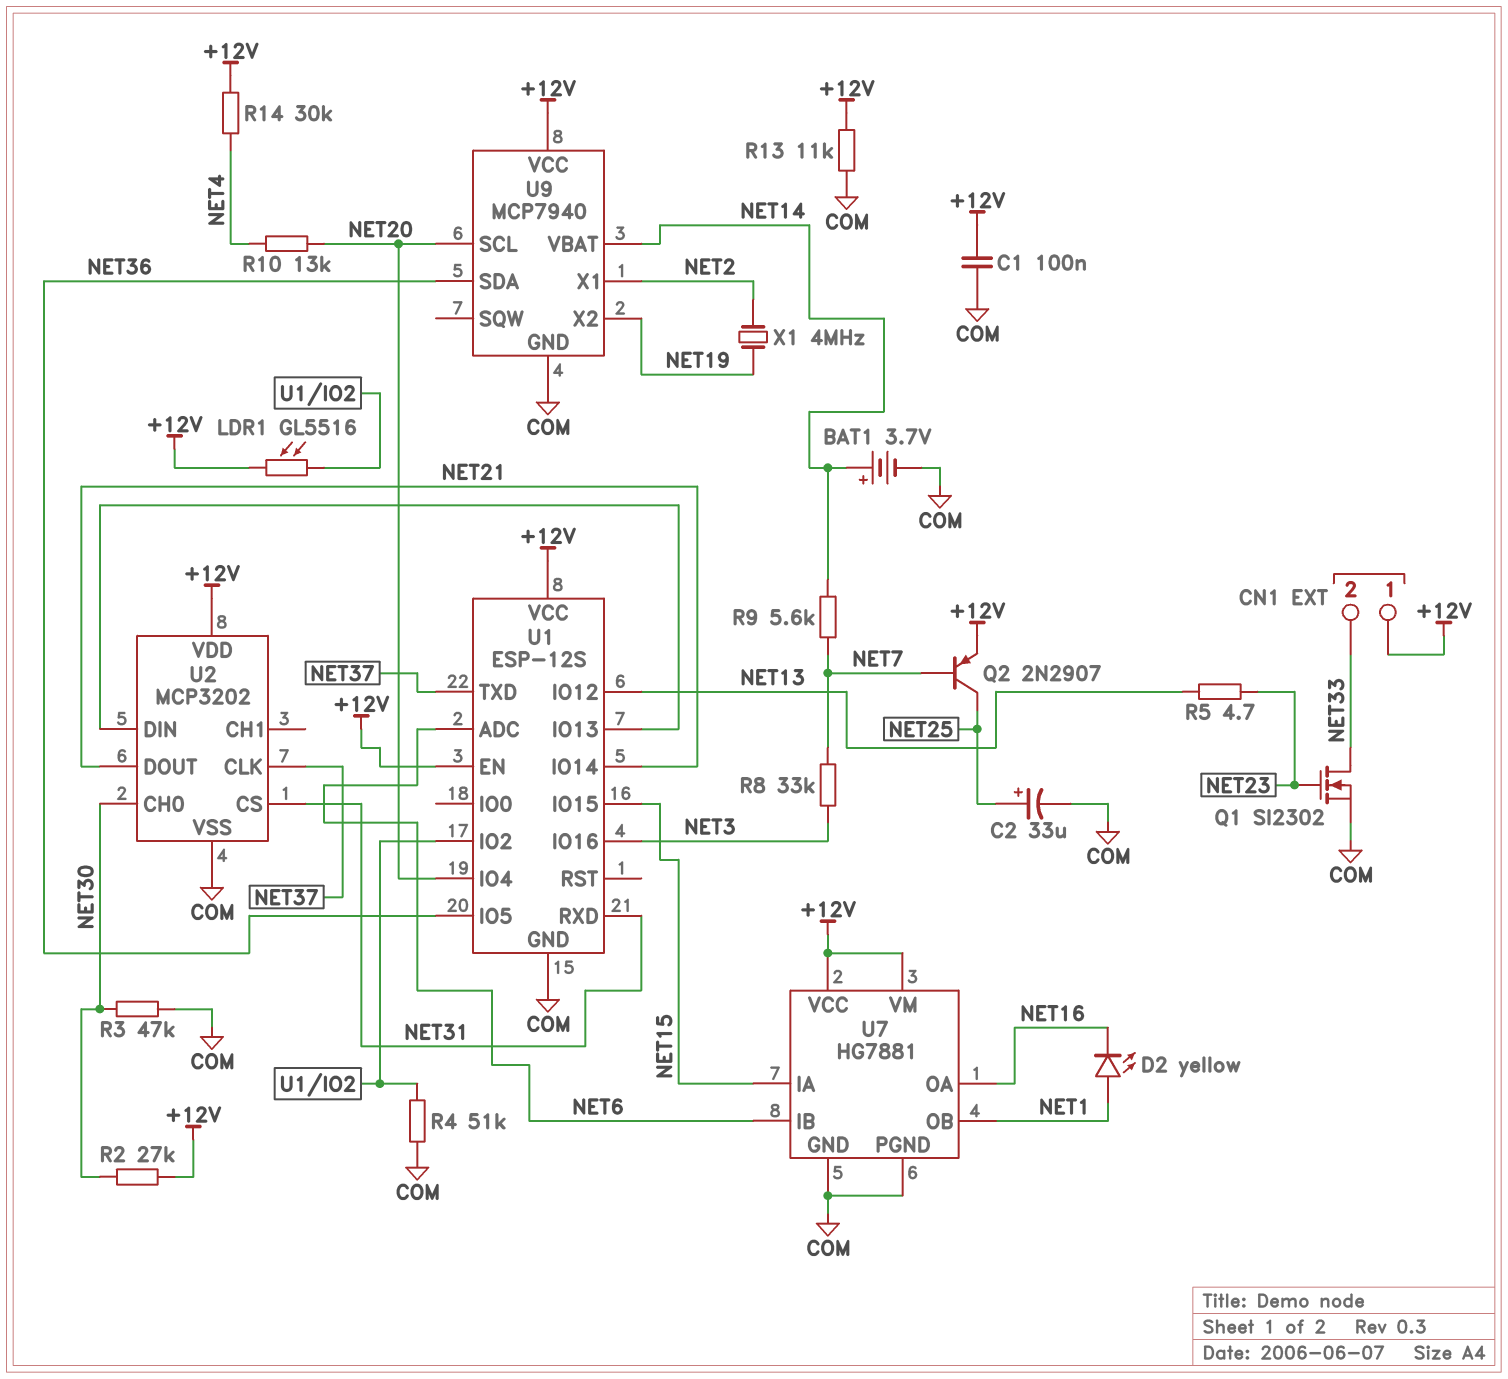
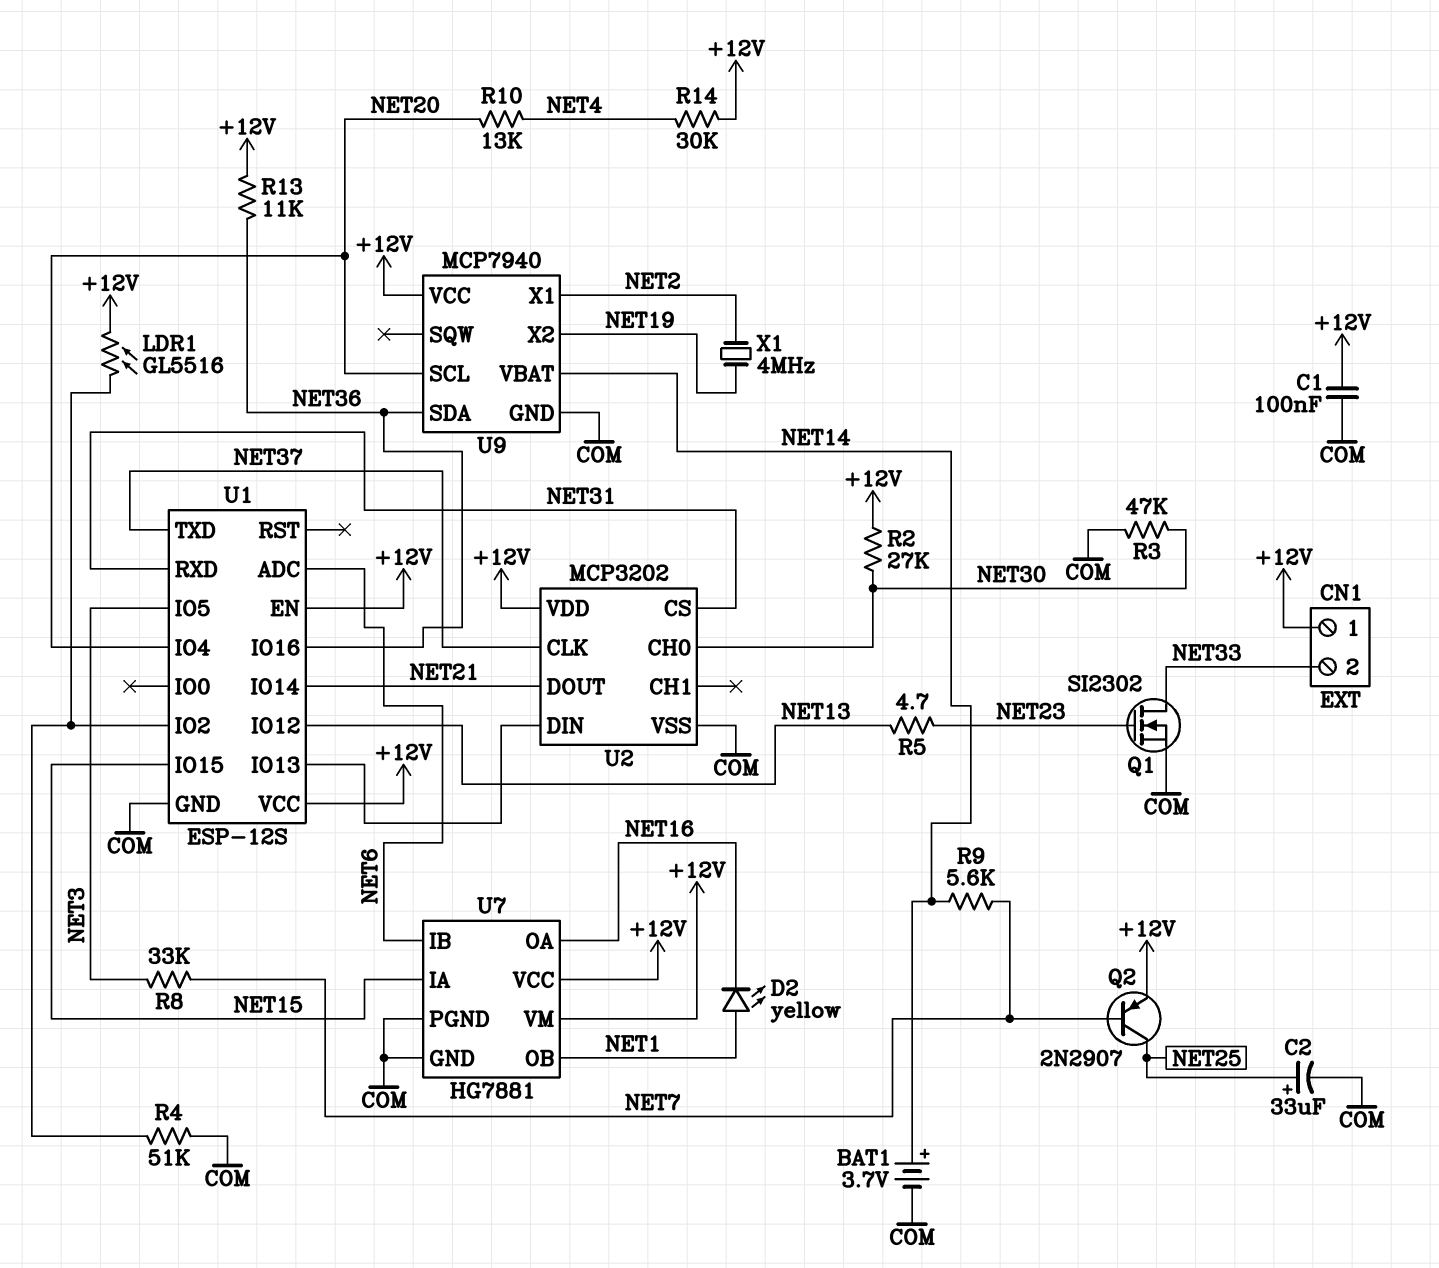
R13: 11k (+12V, COM) -> 11k (+12V, NET36)
U1 pin IO5: NET36 -> NET3
U1 pin IO16: NET3 -> NET36

